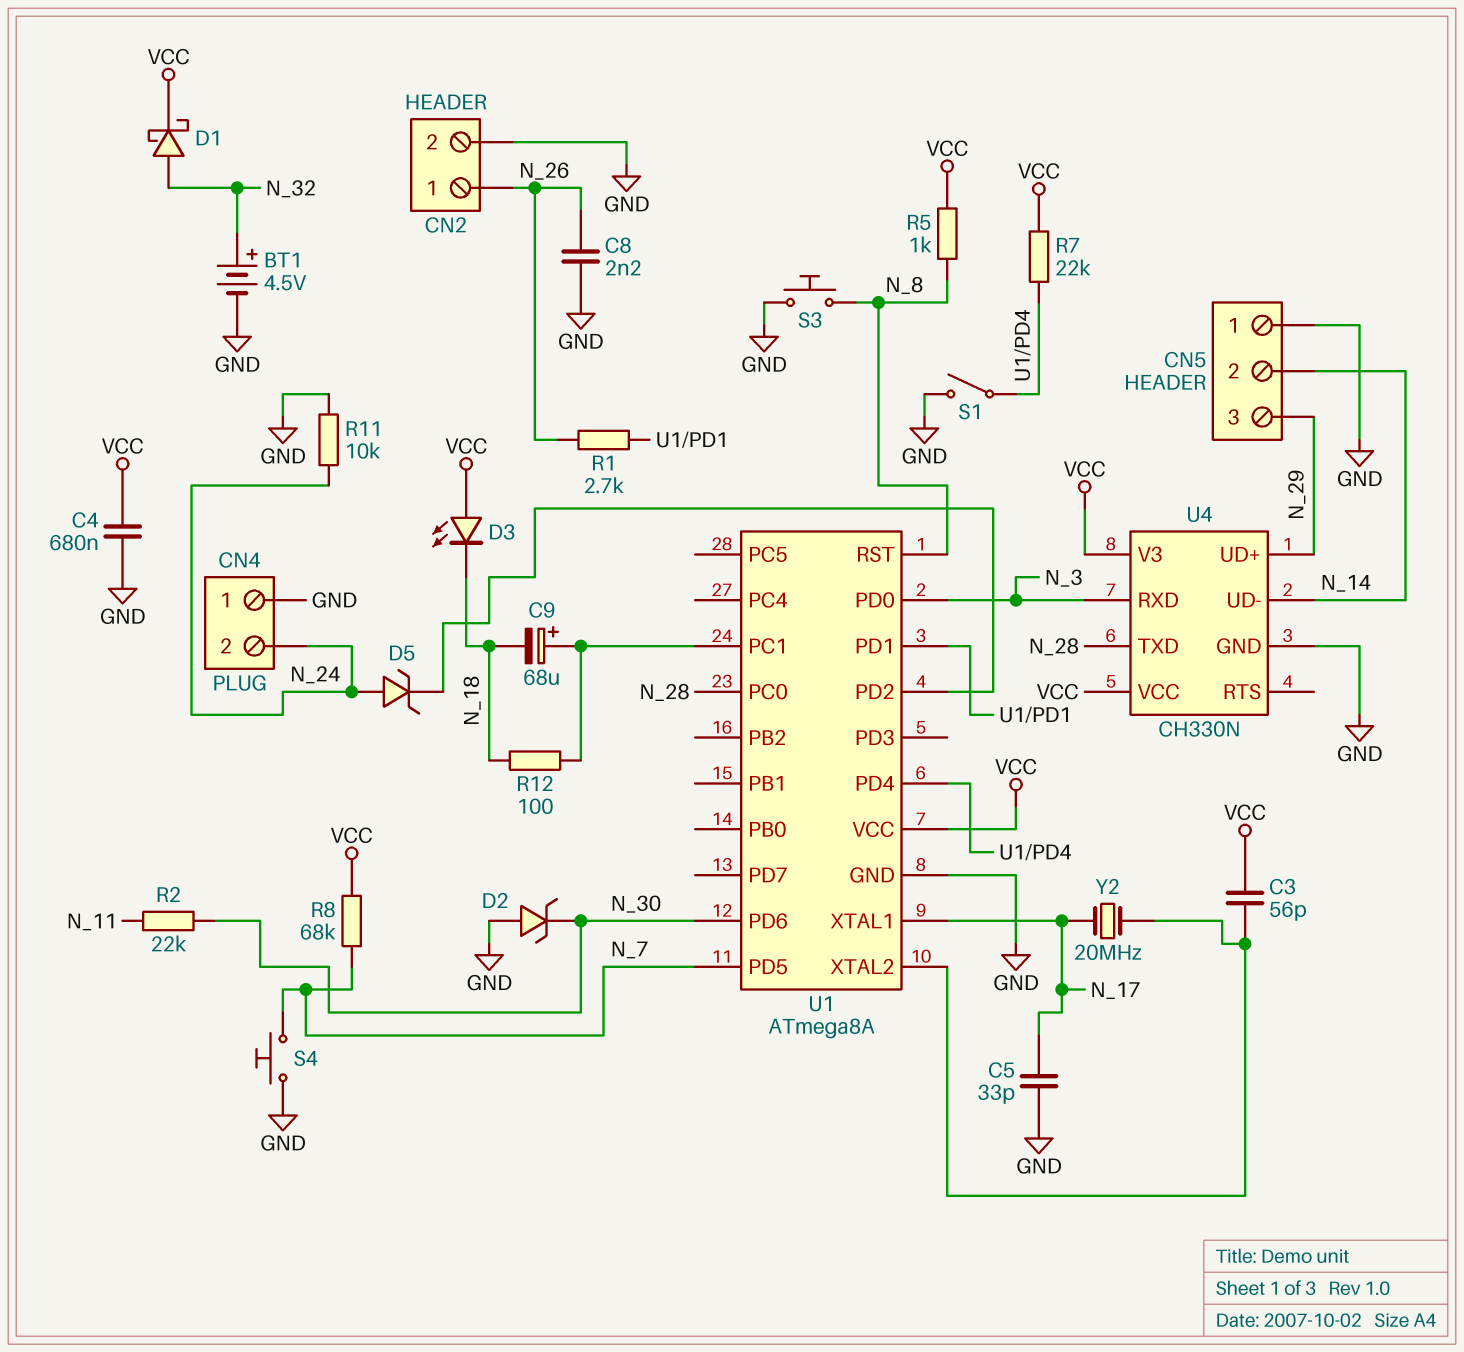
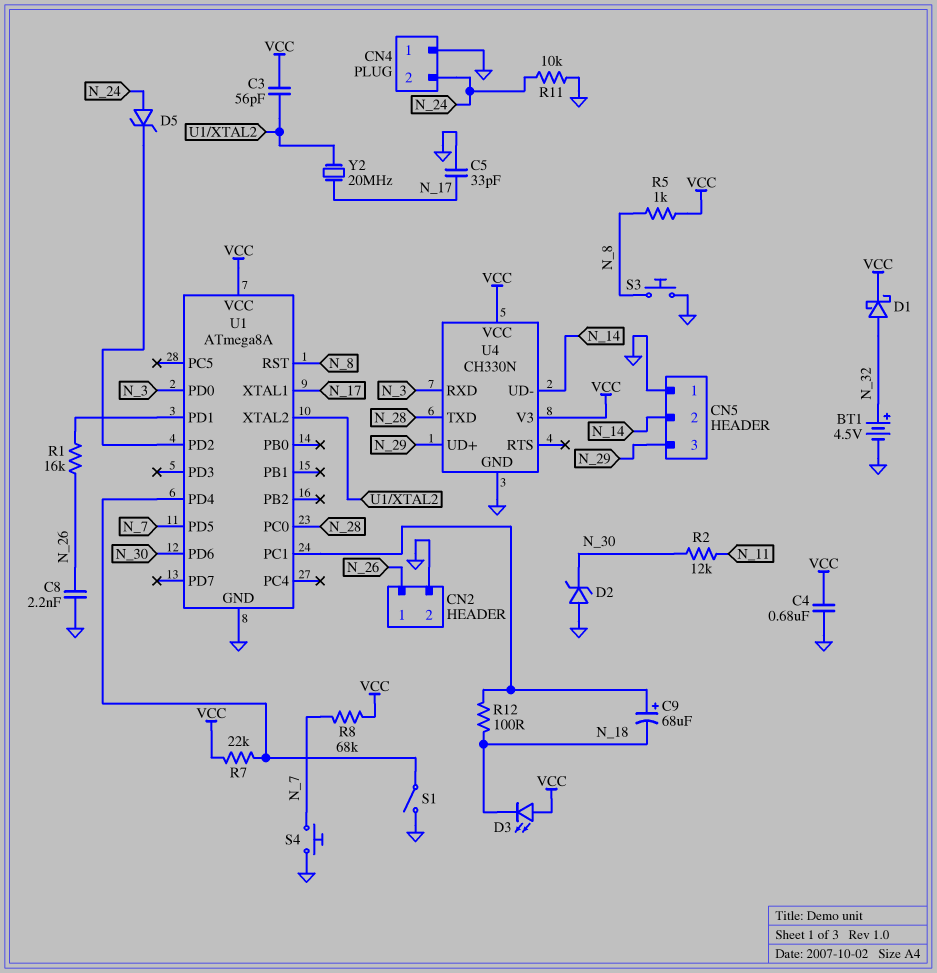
R1: 2.7k (N_26, U1/PD1) -> 16k (N_26, U1/PD1)
R2: 22k (N_11, N_30) -> 12k (N_11, N_30)

